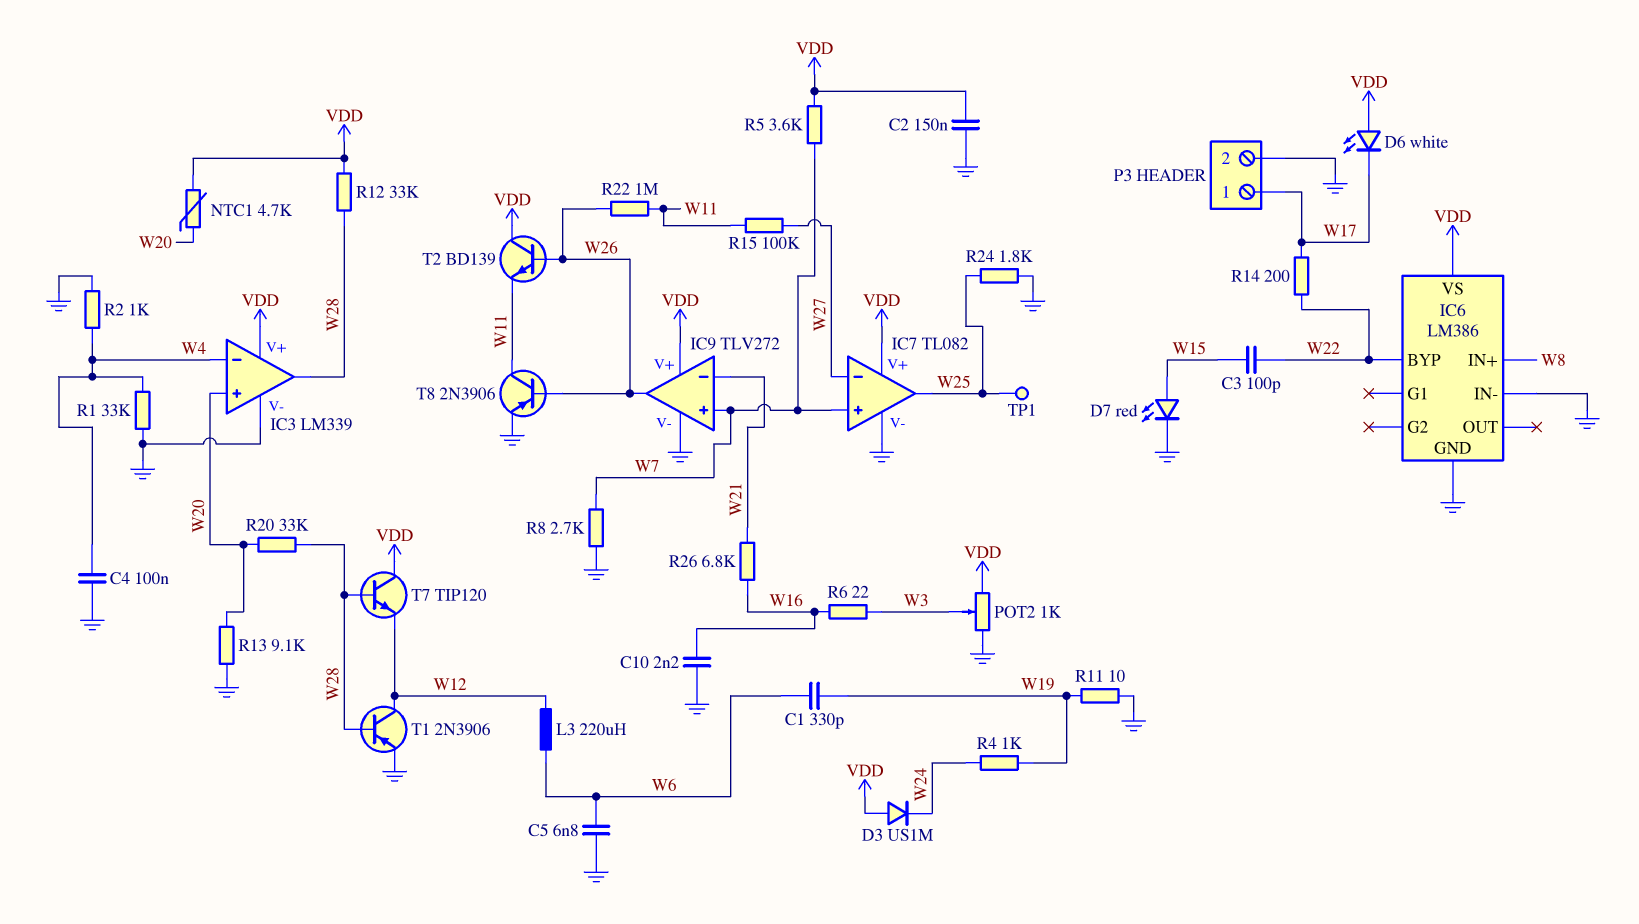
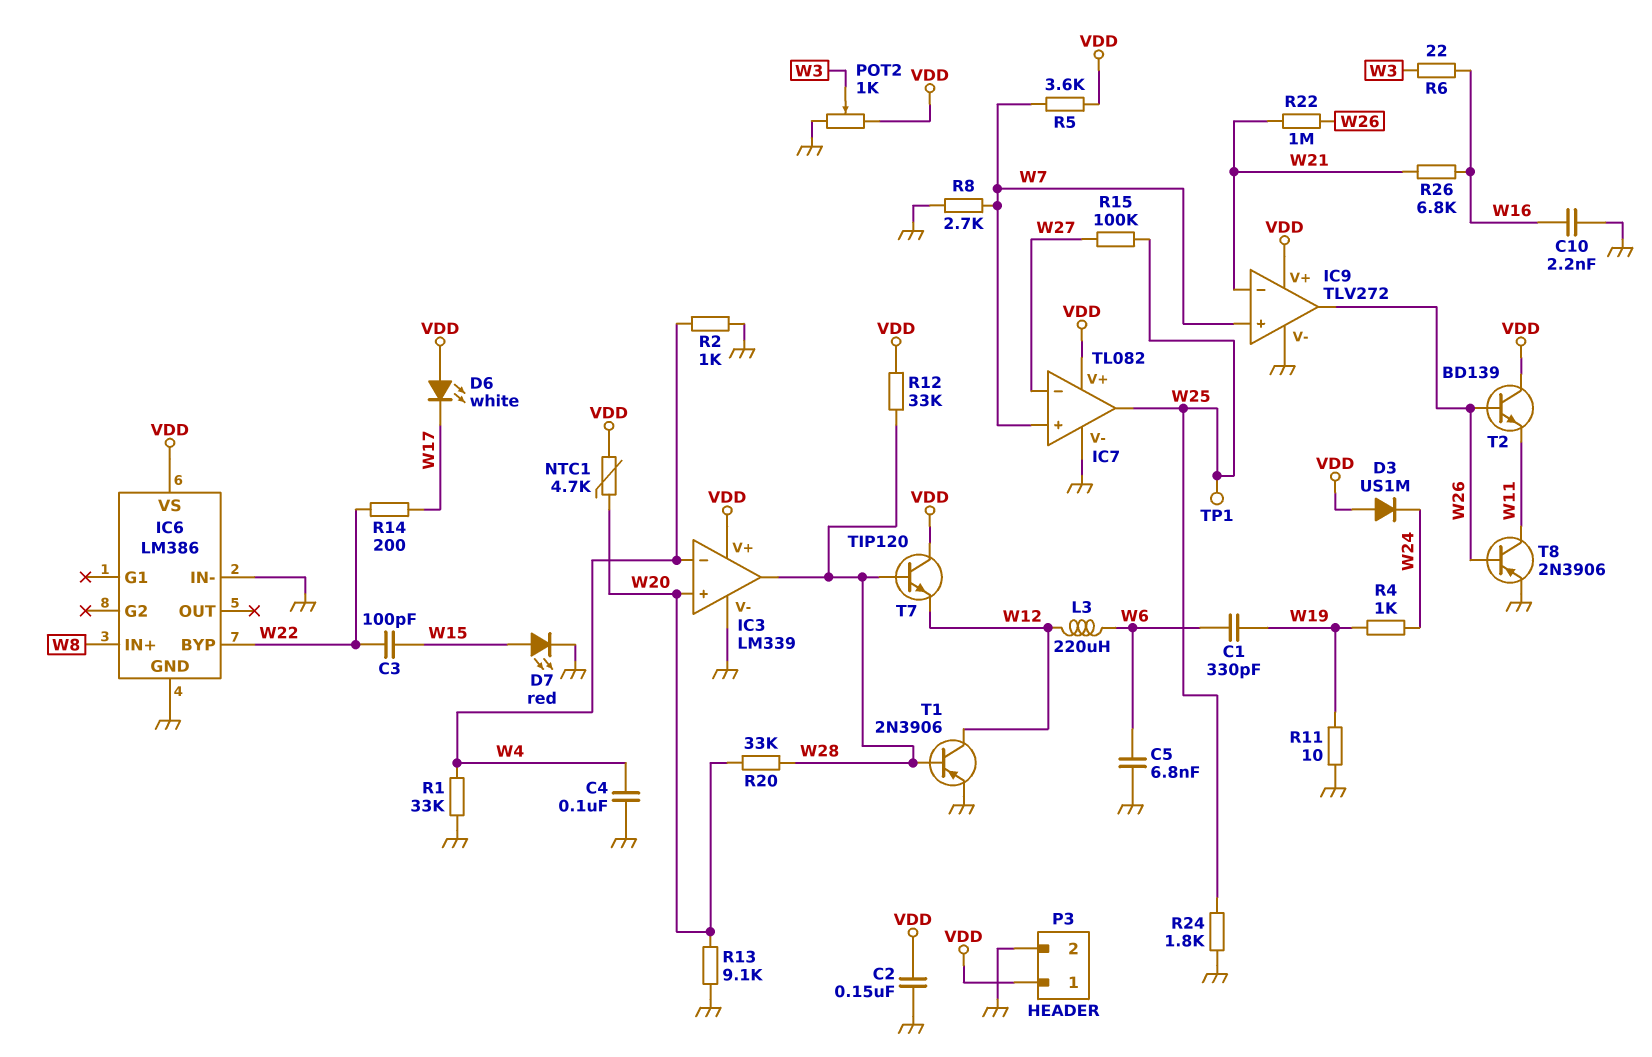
P3 pin 1: W17 -> VDD
R15: 100k (W11, W27) -> 100k (W25, W27)
R22: 1M (W11, W26) -> 1M (W21, W26)

